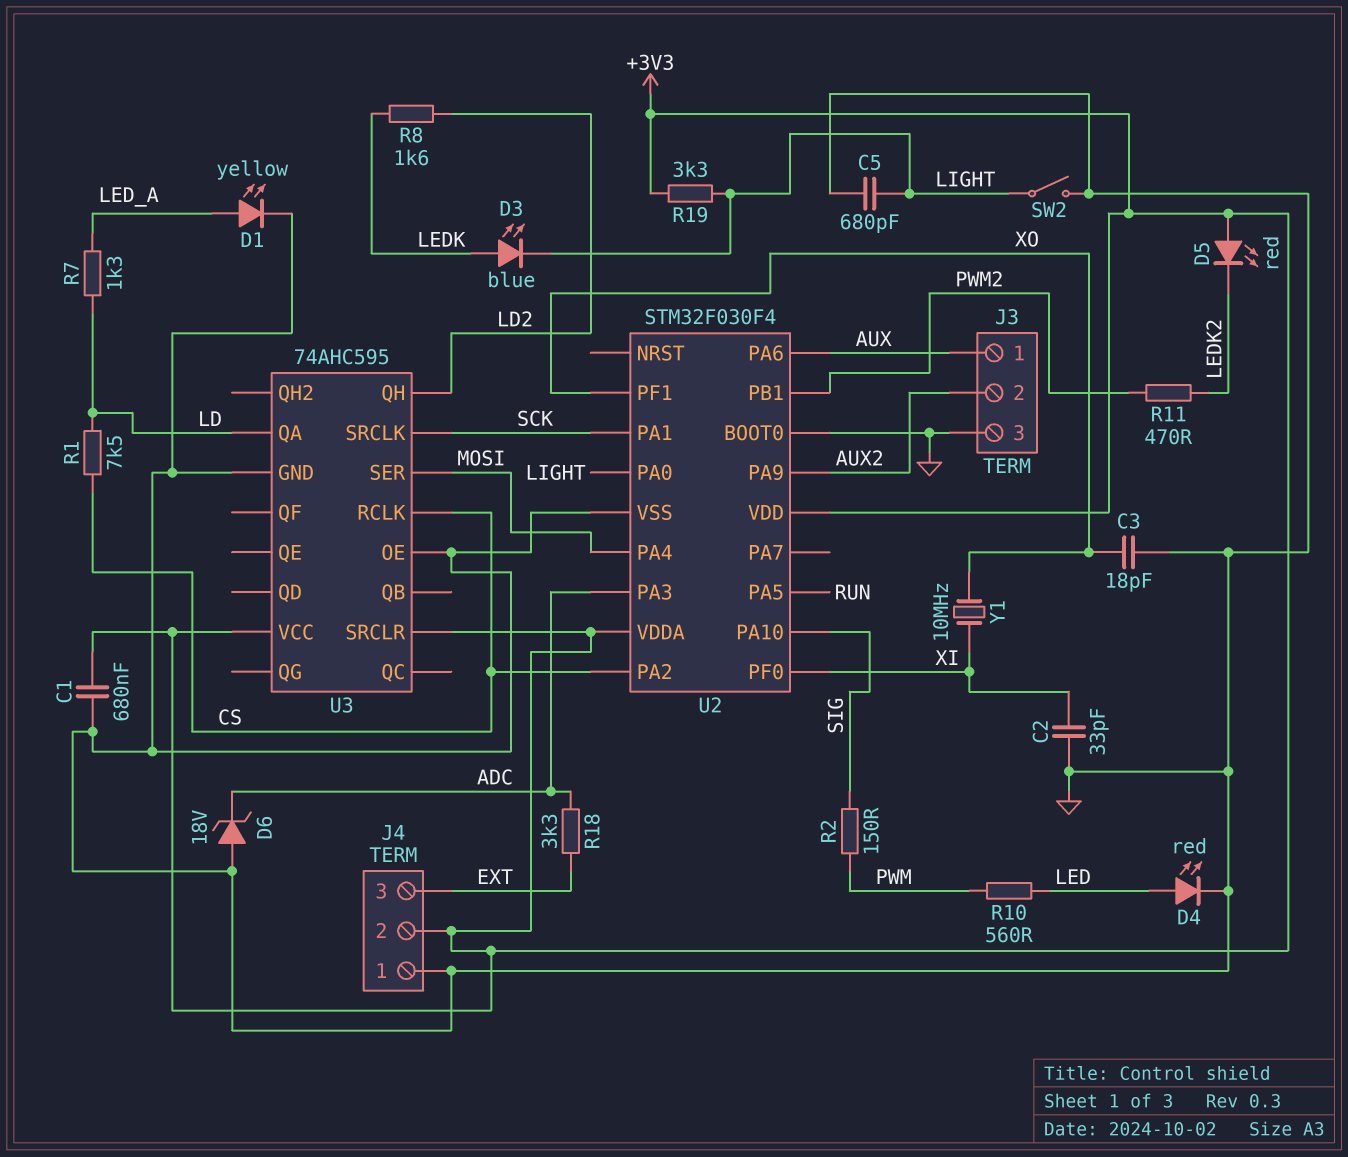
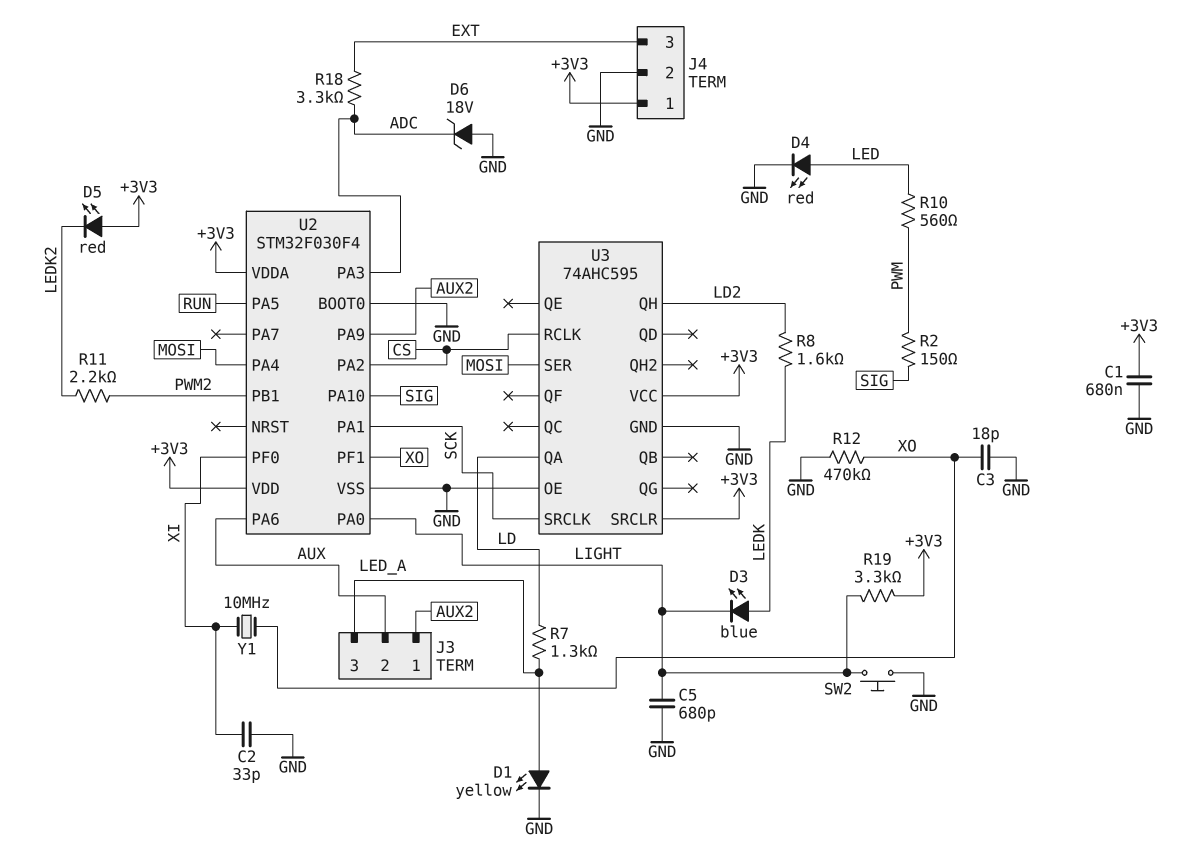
J3 pin 1: AUX -> AUX2
J3 pin 2: AUX2 -> AUX
J3 pin 3: GND -> LED_A
J4 pin 1: GND -> +3V3
J4 pin 2: +3V3 -> GND
R1: 7.5k (CS, LD) -> none
R11: 470 (LEDK2, PWM2) -> 2.2k (LEDK2, PWM2)
R12: none -> 470k (GND, XO)
SW2: switch (GND, LIGHT) -> button (GND, LIGHT)

